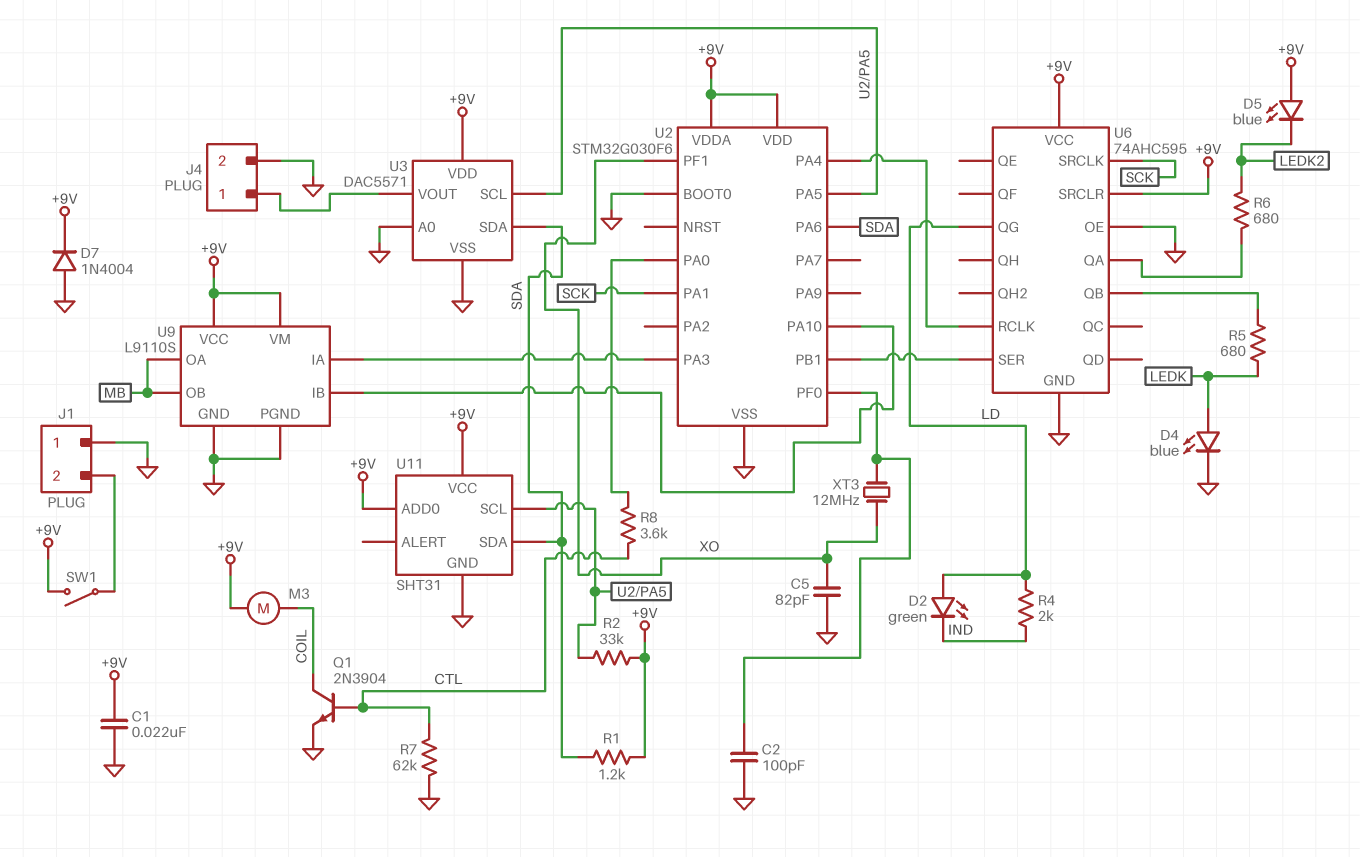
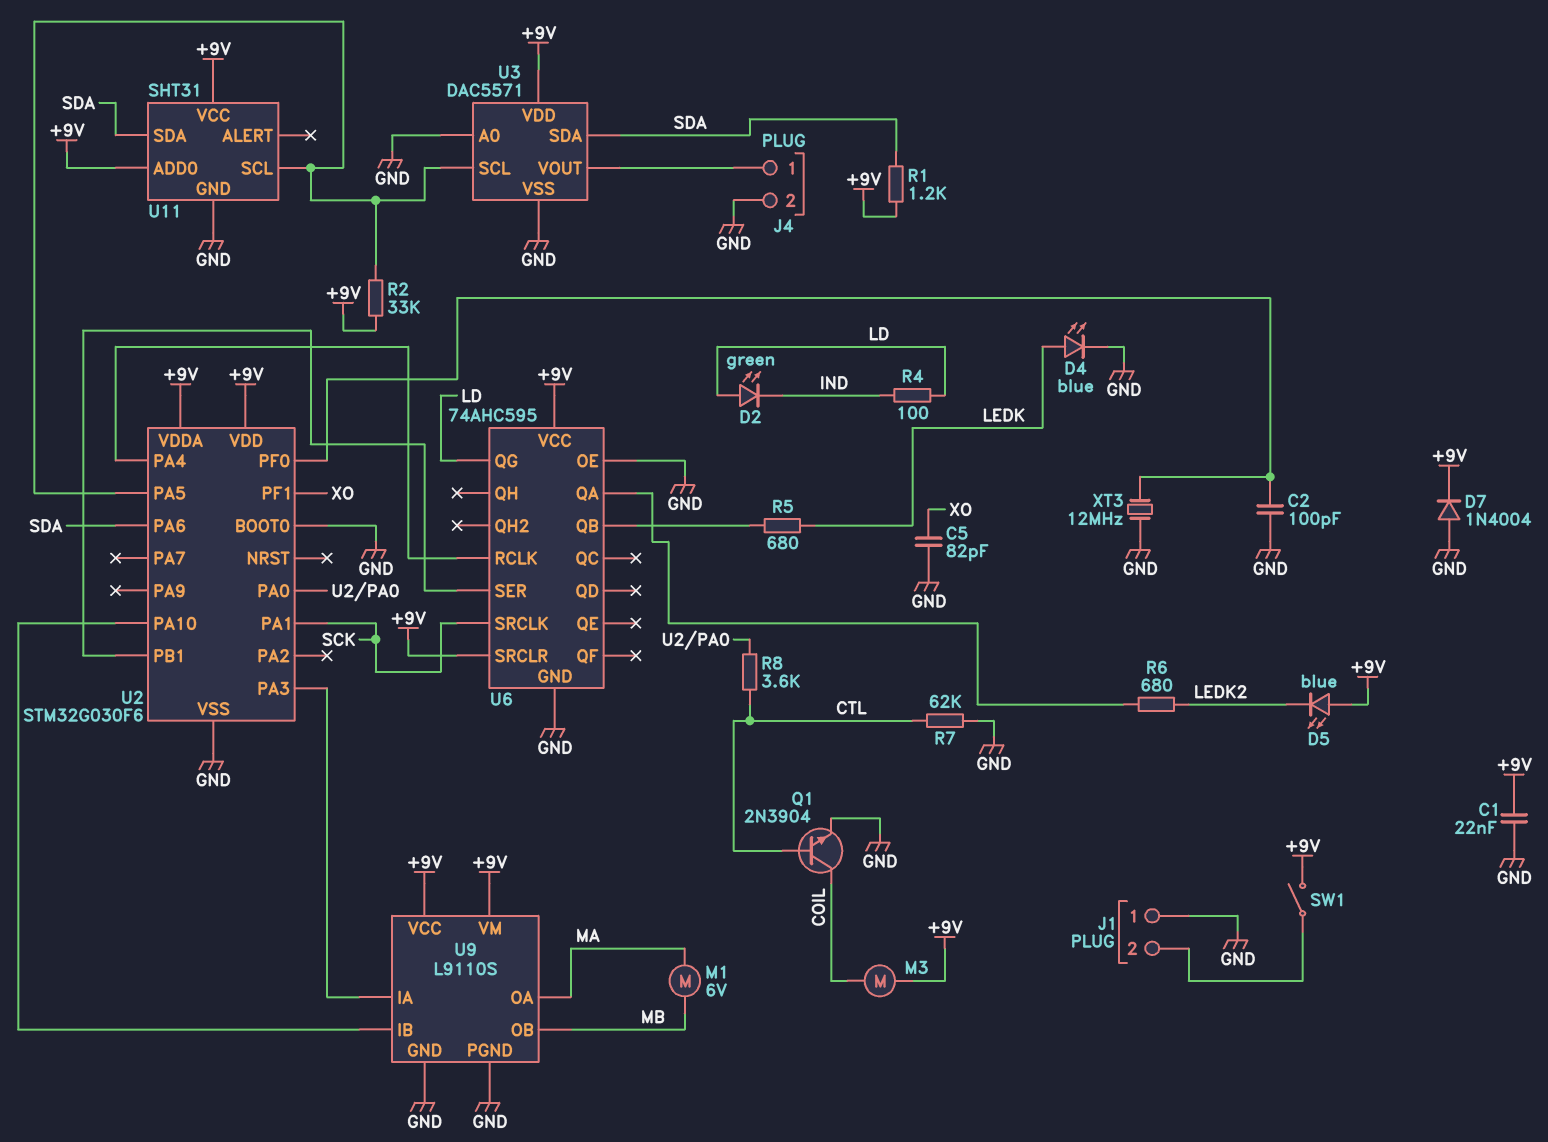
M1: none -> motor 6V (MA, MB)
R4: 2k (IND, LD) -> 100 (IND, LD)
U9 pin OA: MB -> MA
XT3: 12MHz (U2/PF0, XO) -> 12MHz (GND, U2/PF0)

